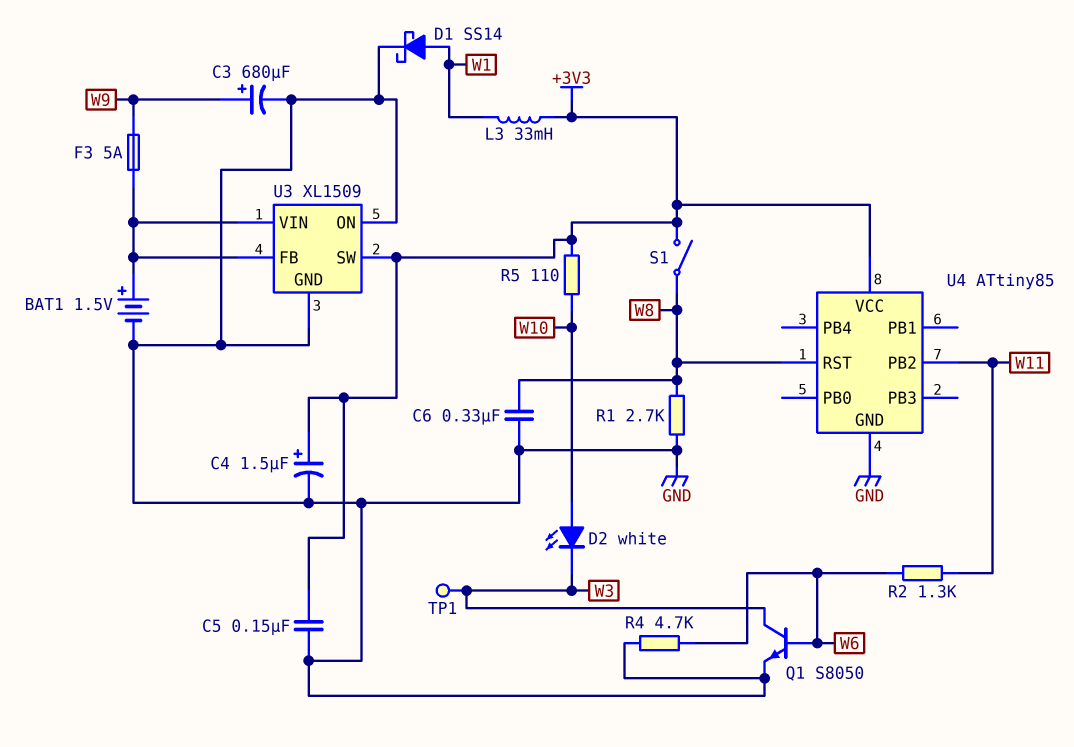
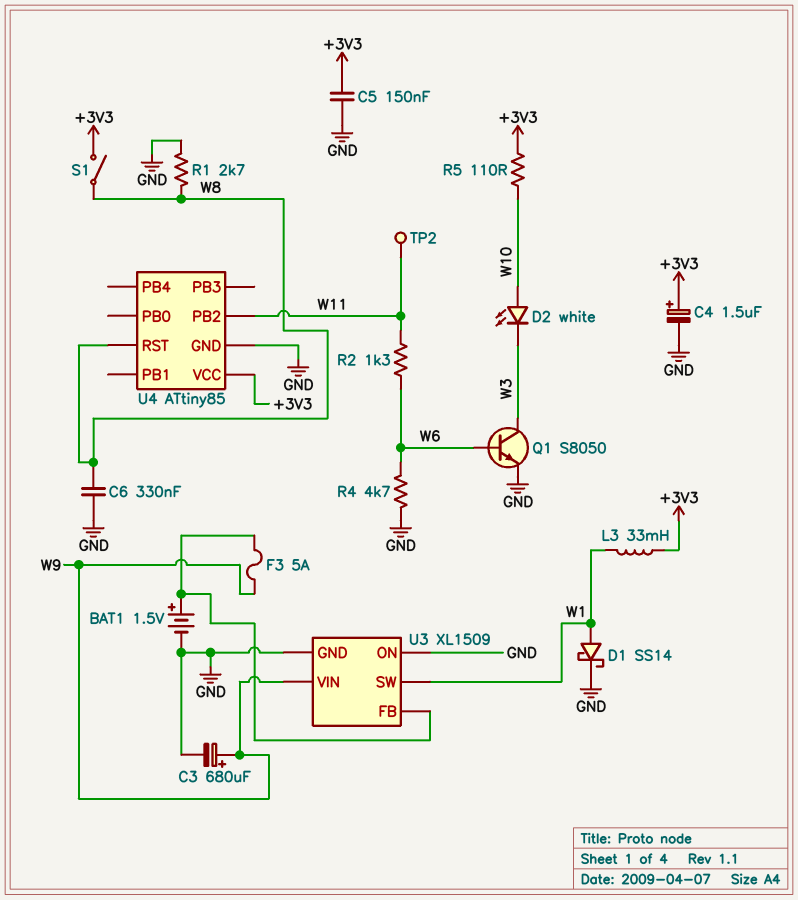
TP1: test point (W3) -> none
TP2: none -> test point (W11)
U3 pin SW: +3V3 -> W1
U3 pin VIN: U3/FB -> W9

